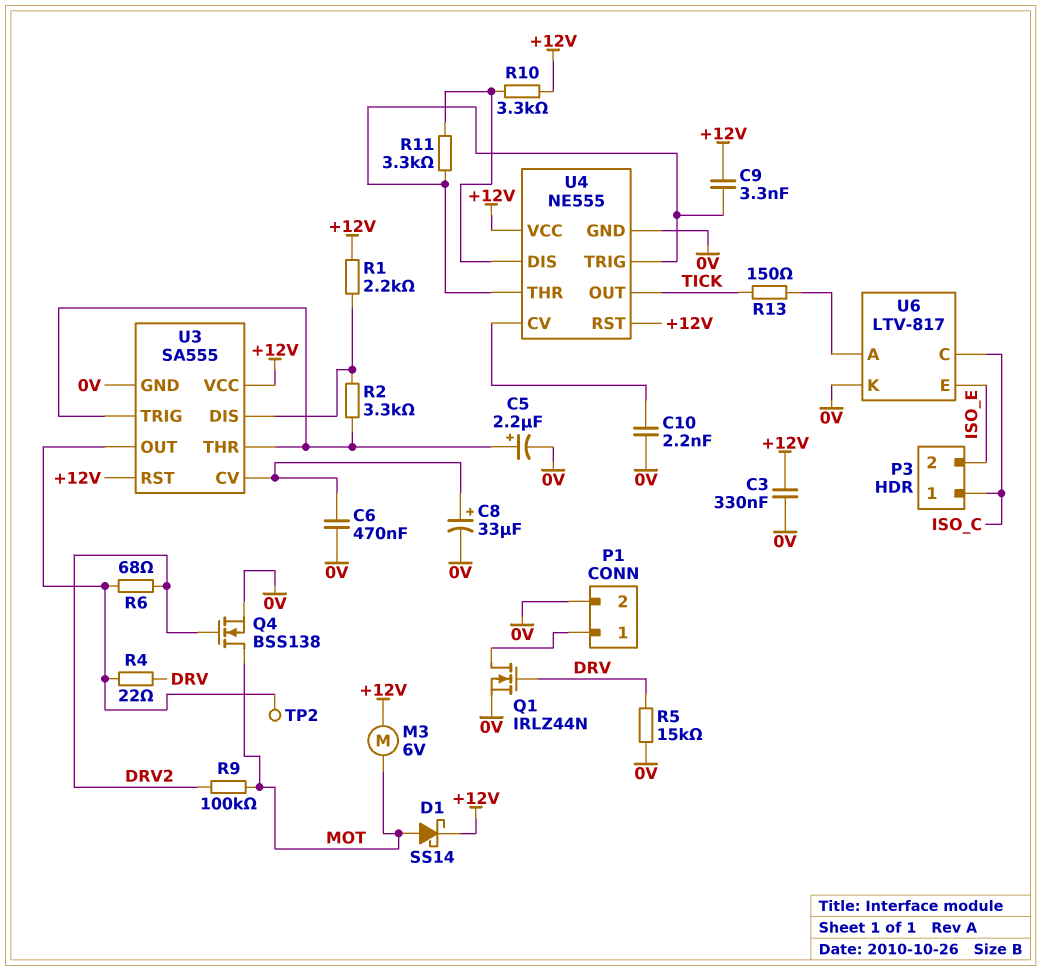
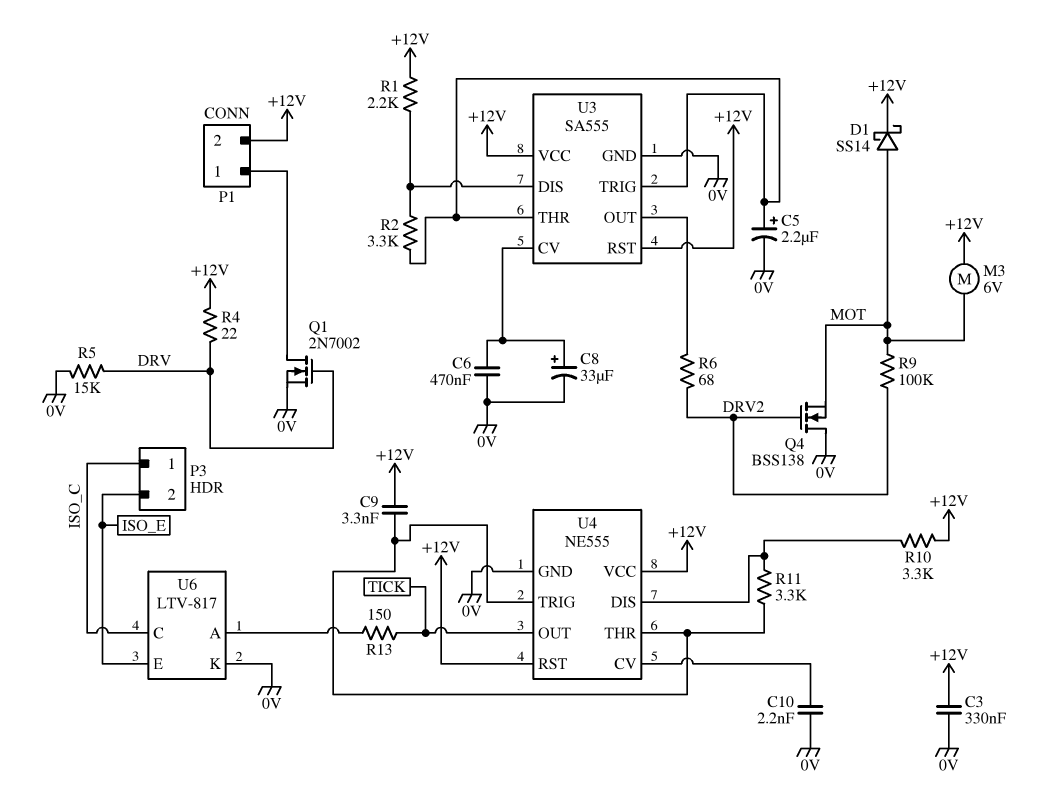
P1 pin 2: 0V -> +12V
Q1: NMOS IRLZ44N (G DRV, D P1/1, S 0V) -> NMOS 2N7002 (G DRV, D P1/1, S 0V)
Q4: NMOS BSS138 (G DRV2, D MOT, S 0V) -> NMOS BSS138 (G DRV2, D 0V, S MOT)
R4: 22 (DRV, U3/OUT) -> 22 (+12V, DRV)
TP2: test point (U3/OUT) -> none

